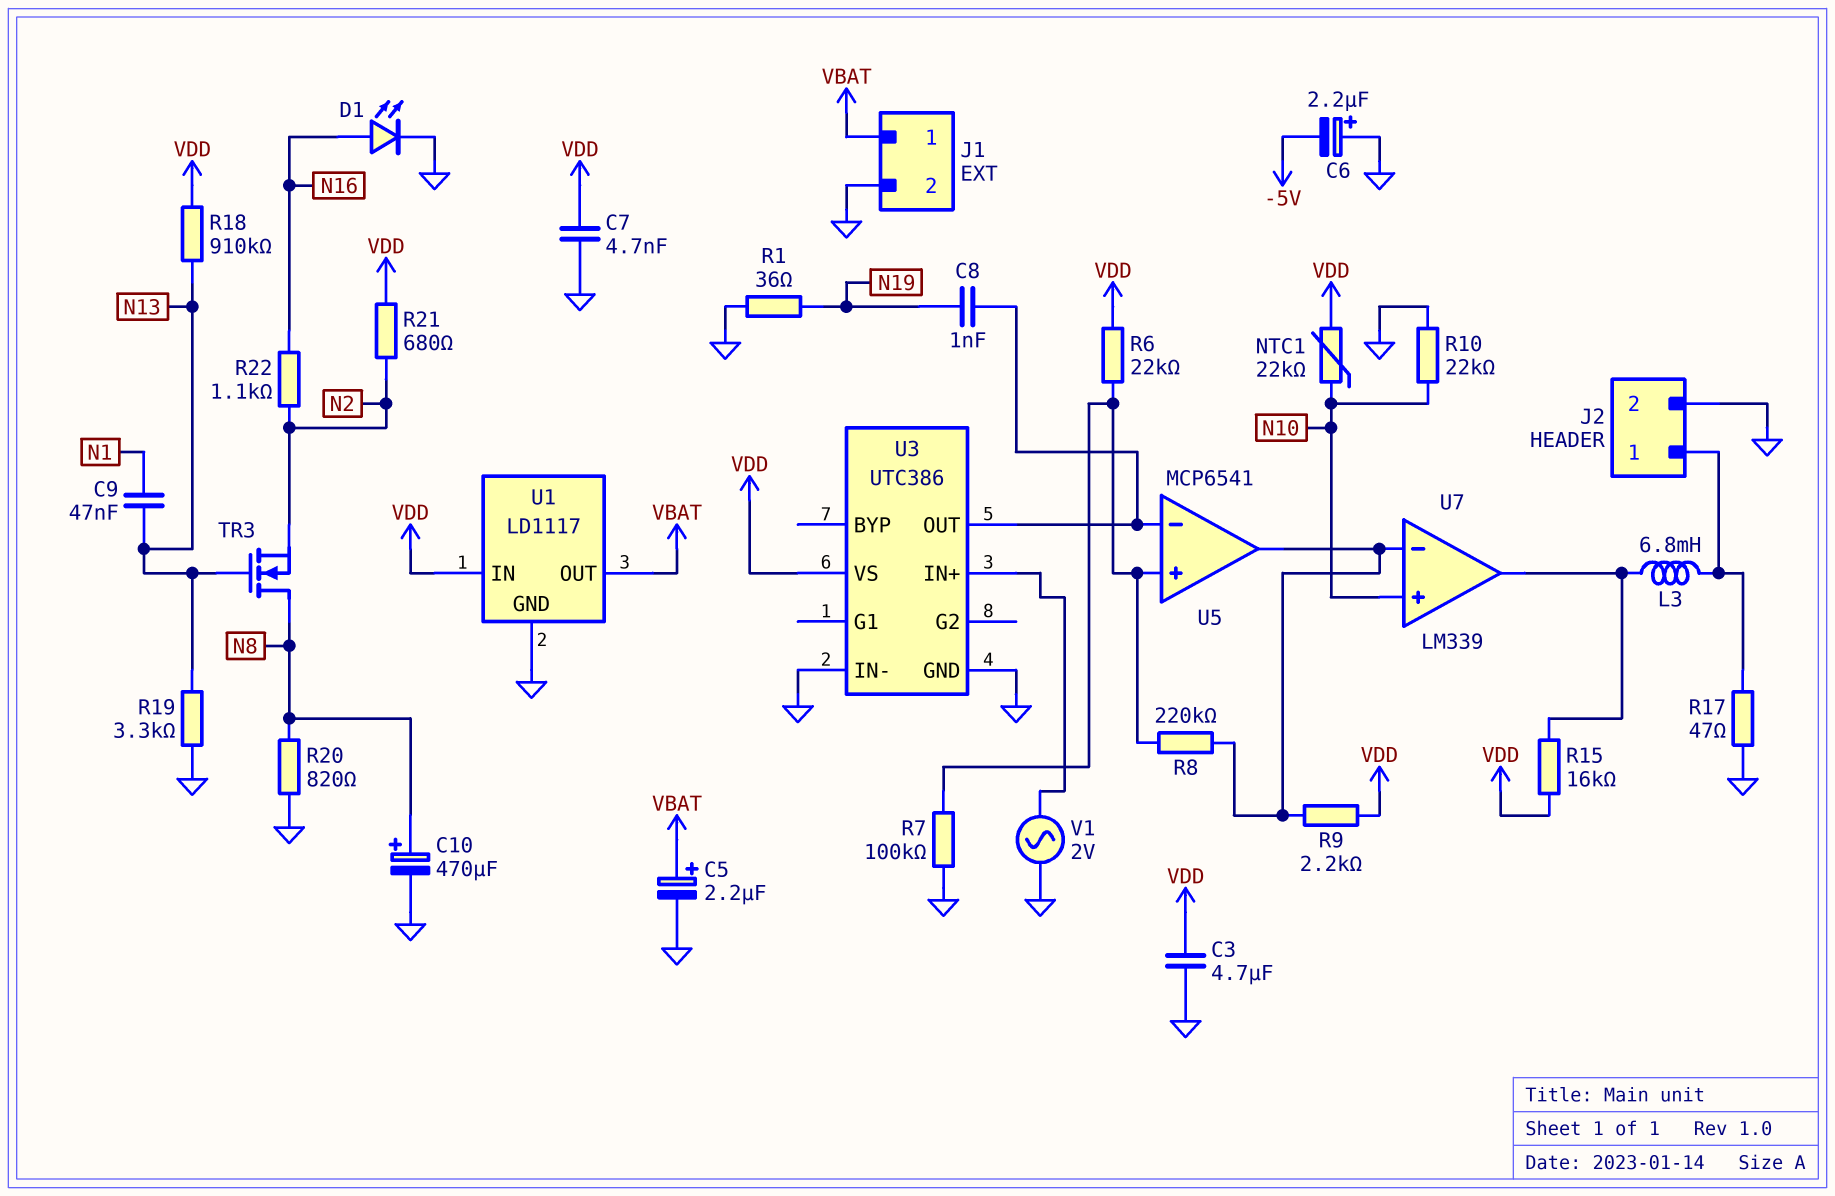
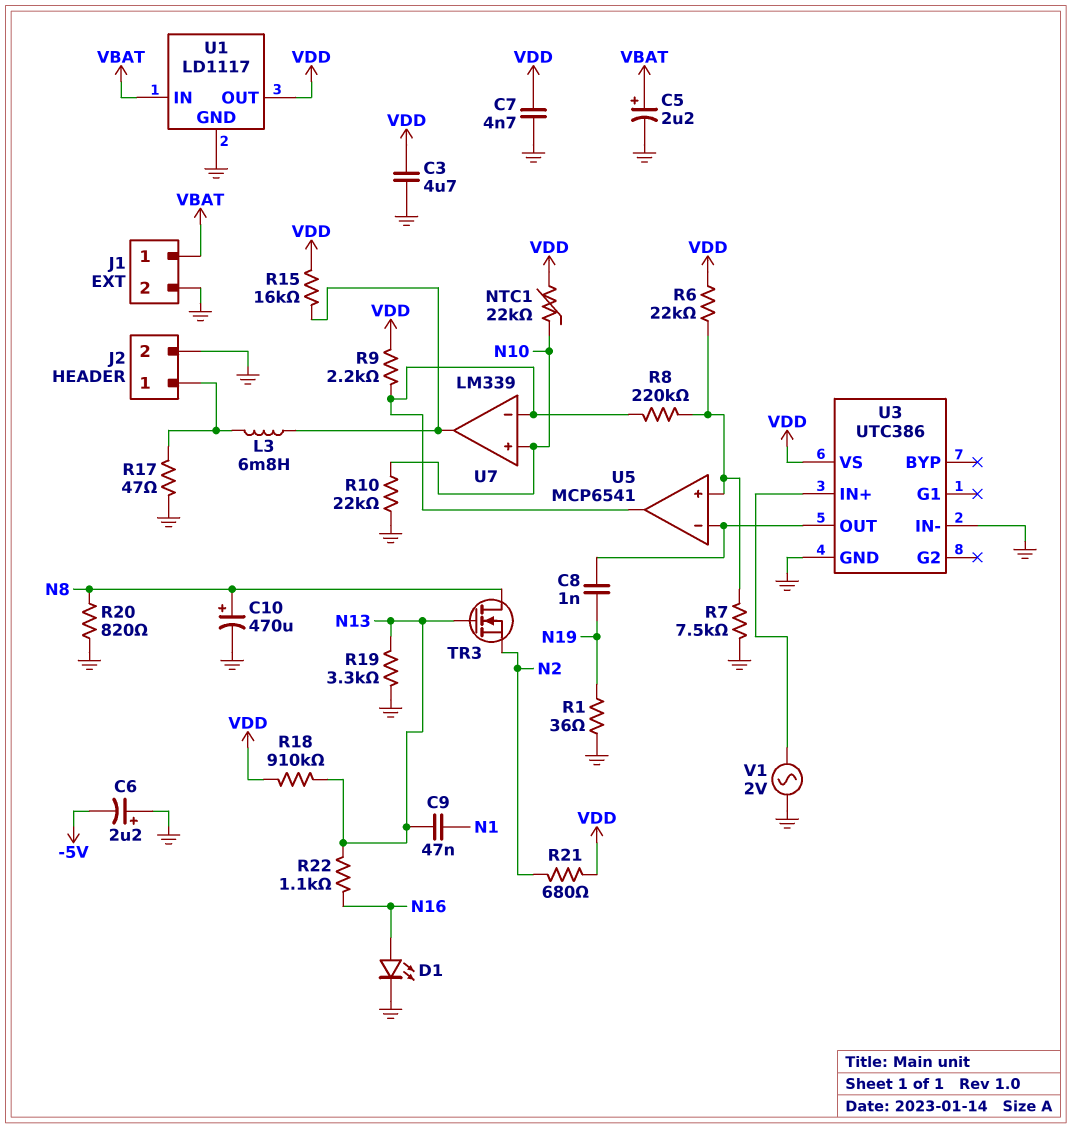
R7: 100k (GND, U5/in+) -> 7.5k (GND, U5/in+)
R22: 1.1k (N2, N16) -> 1.1k (N13, N16)
U1 pin IN: VDD -> VBAT
U1 pin OUT: VBAT -> VDD

